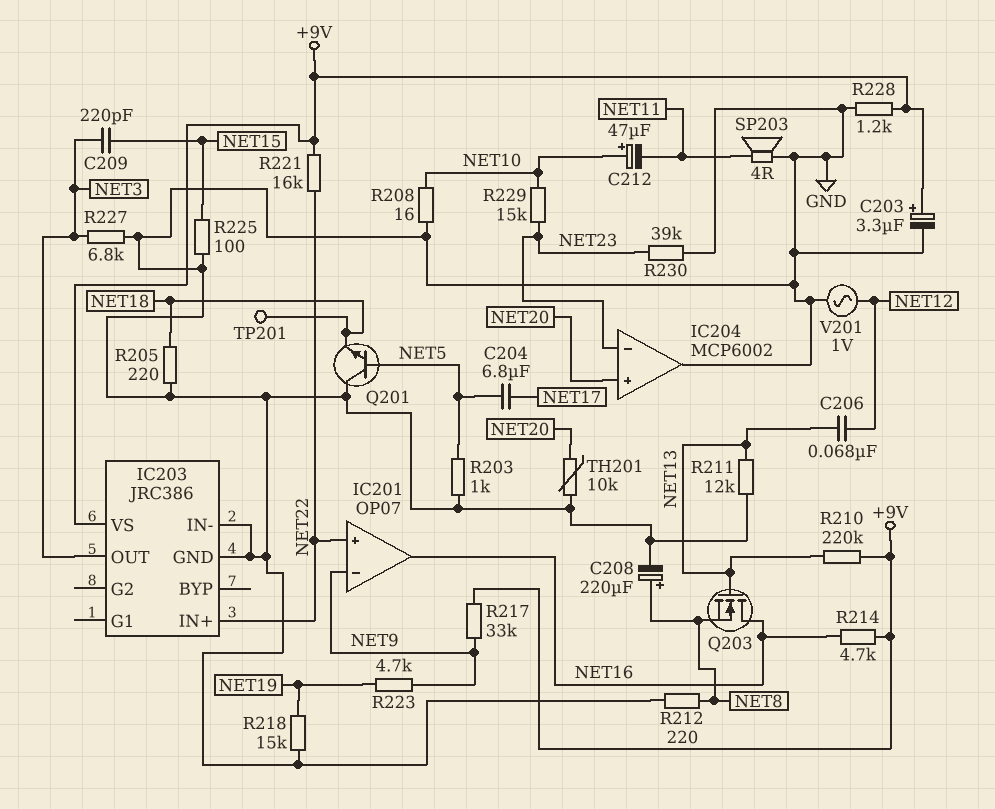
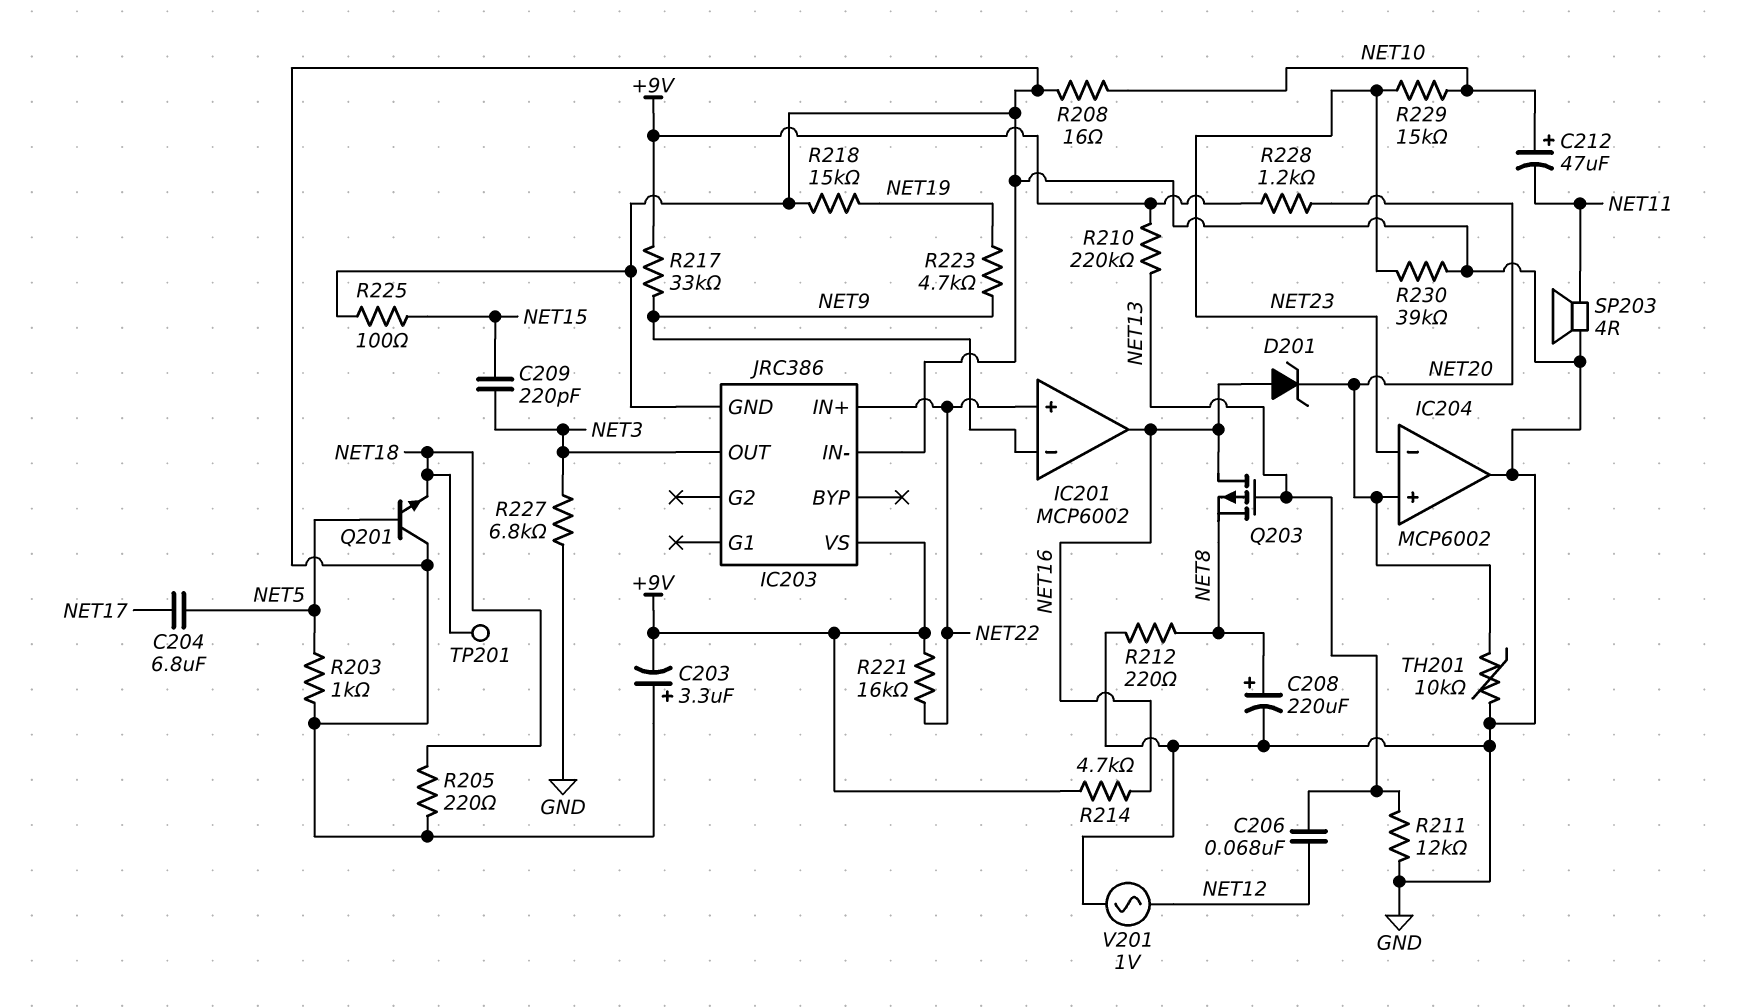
C203: 3.3uF (plus +9V, minus GND) -> 3.3uF (plus GND, minus +9V)
D201: none -> zener (A NET16, K NET20)
IC201: OP07 -> MCP6002
Q203: NMOS (G NET13, D NET16, S NET8) -> PMOS (G NET13, D NET16, S NET8)
R228: 1.2k (+9V, GND) -> 1.2k (+9V, NET20)

